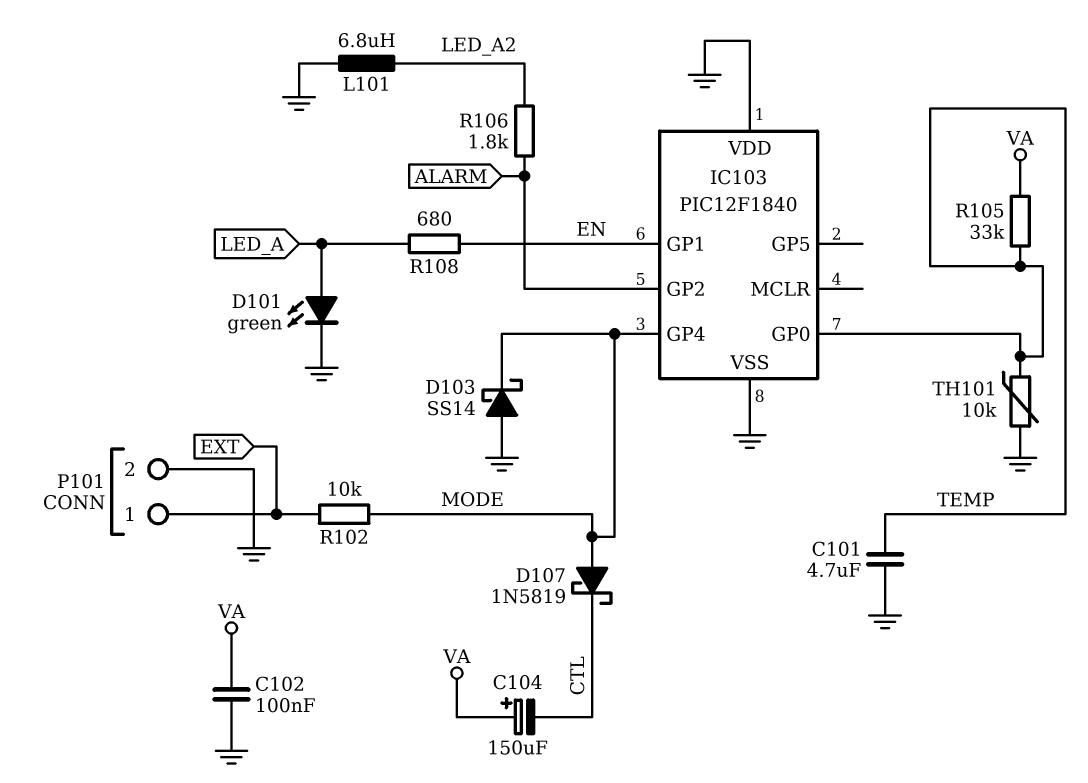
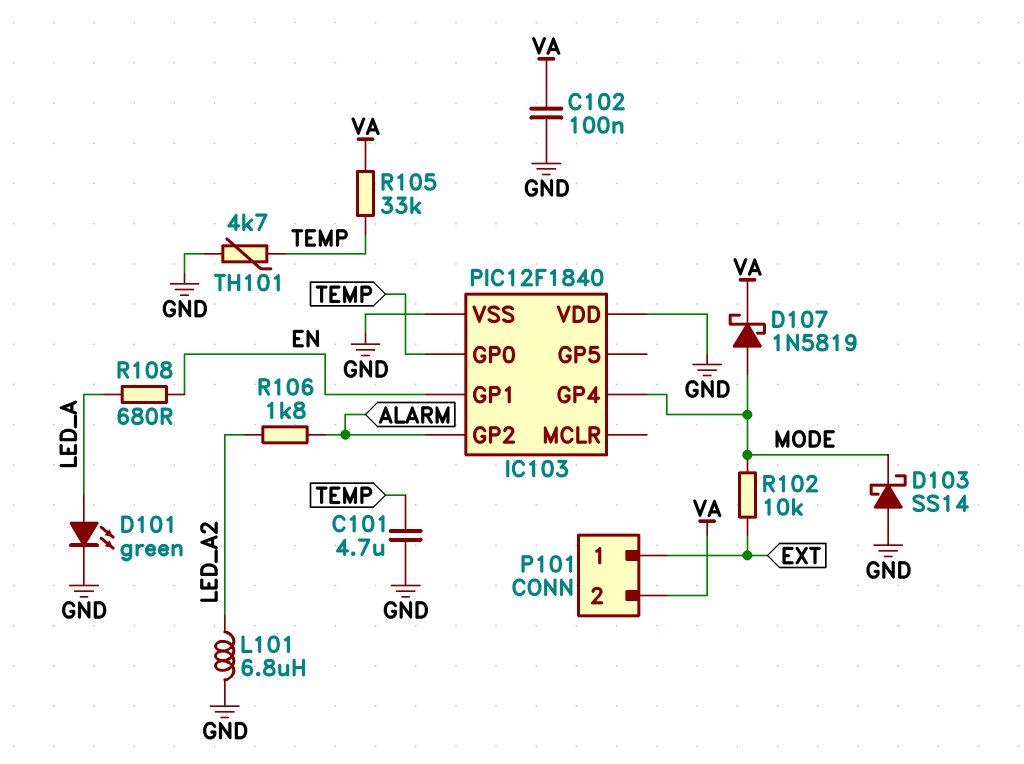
C104: 150uF (plus VA, minus CTL) -> none
D107: schottky 1N5819 (A MODE, K CTL) -> schottky 1N5819 (A MODE, K VA)
P101 pin 2: GND -> VA
TH101: 10k (GND, TEMP) -> 4.7k (GND, TEMP)

